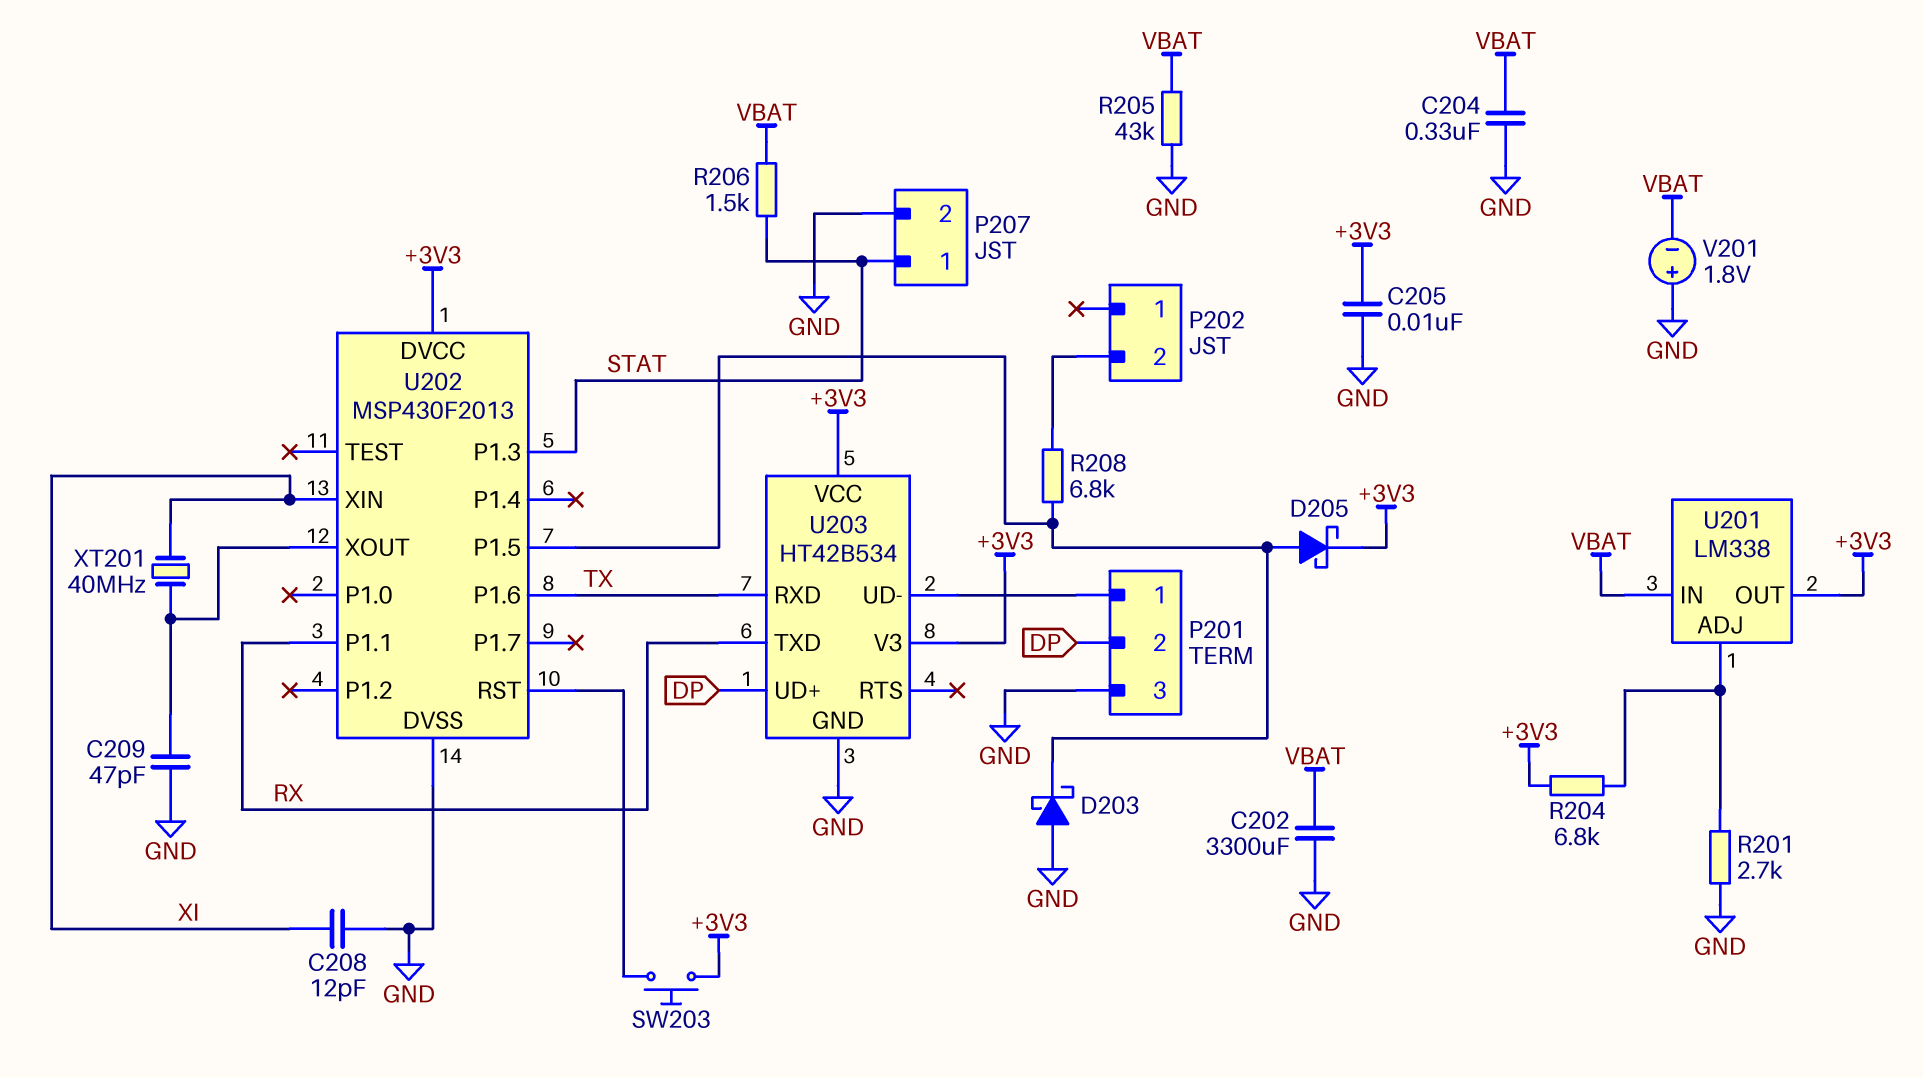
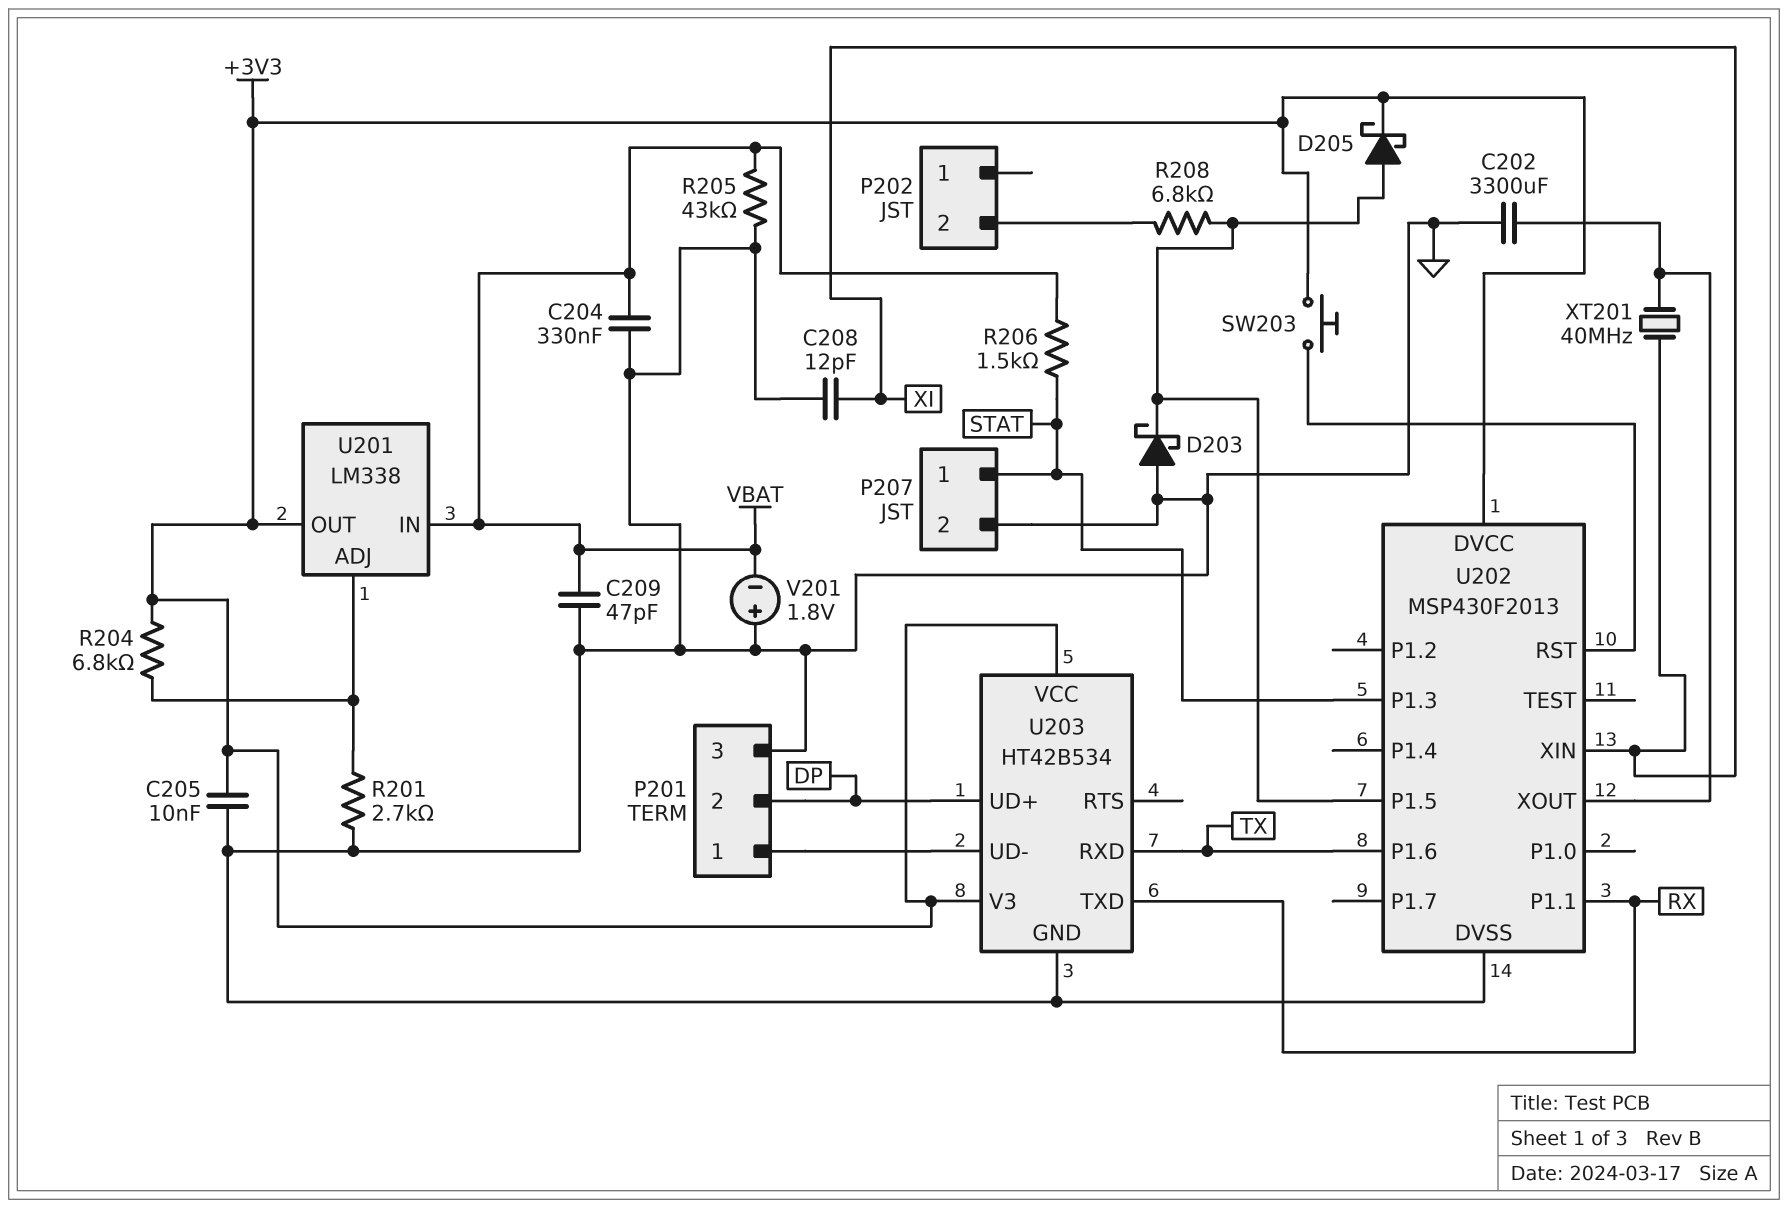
C202: 3300uF (GND, VBAT) -> 3300uF (GND, U202/XOUT)
C209: 47pF (GND, U202/XOUT) -> 47pF (GND, VBAT)

